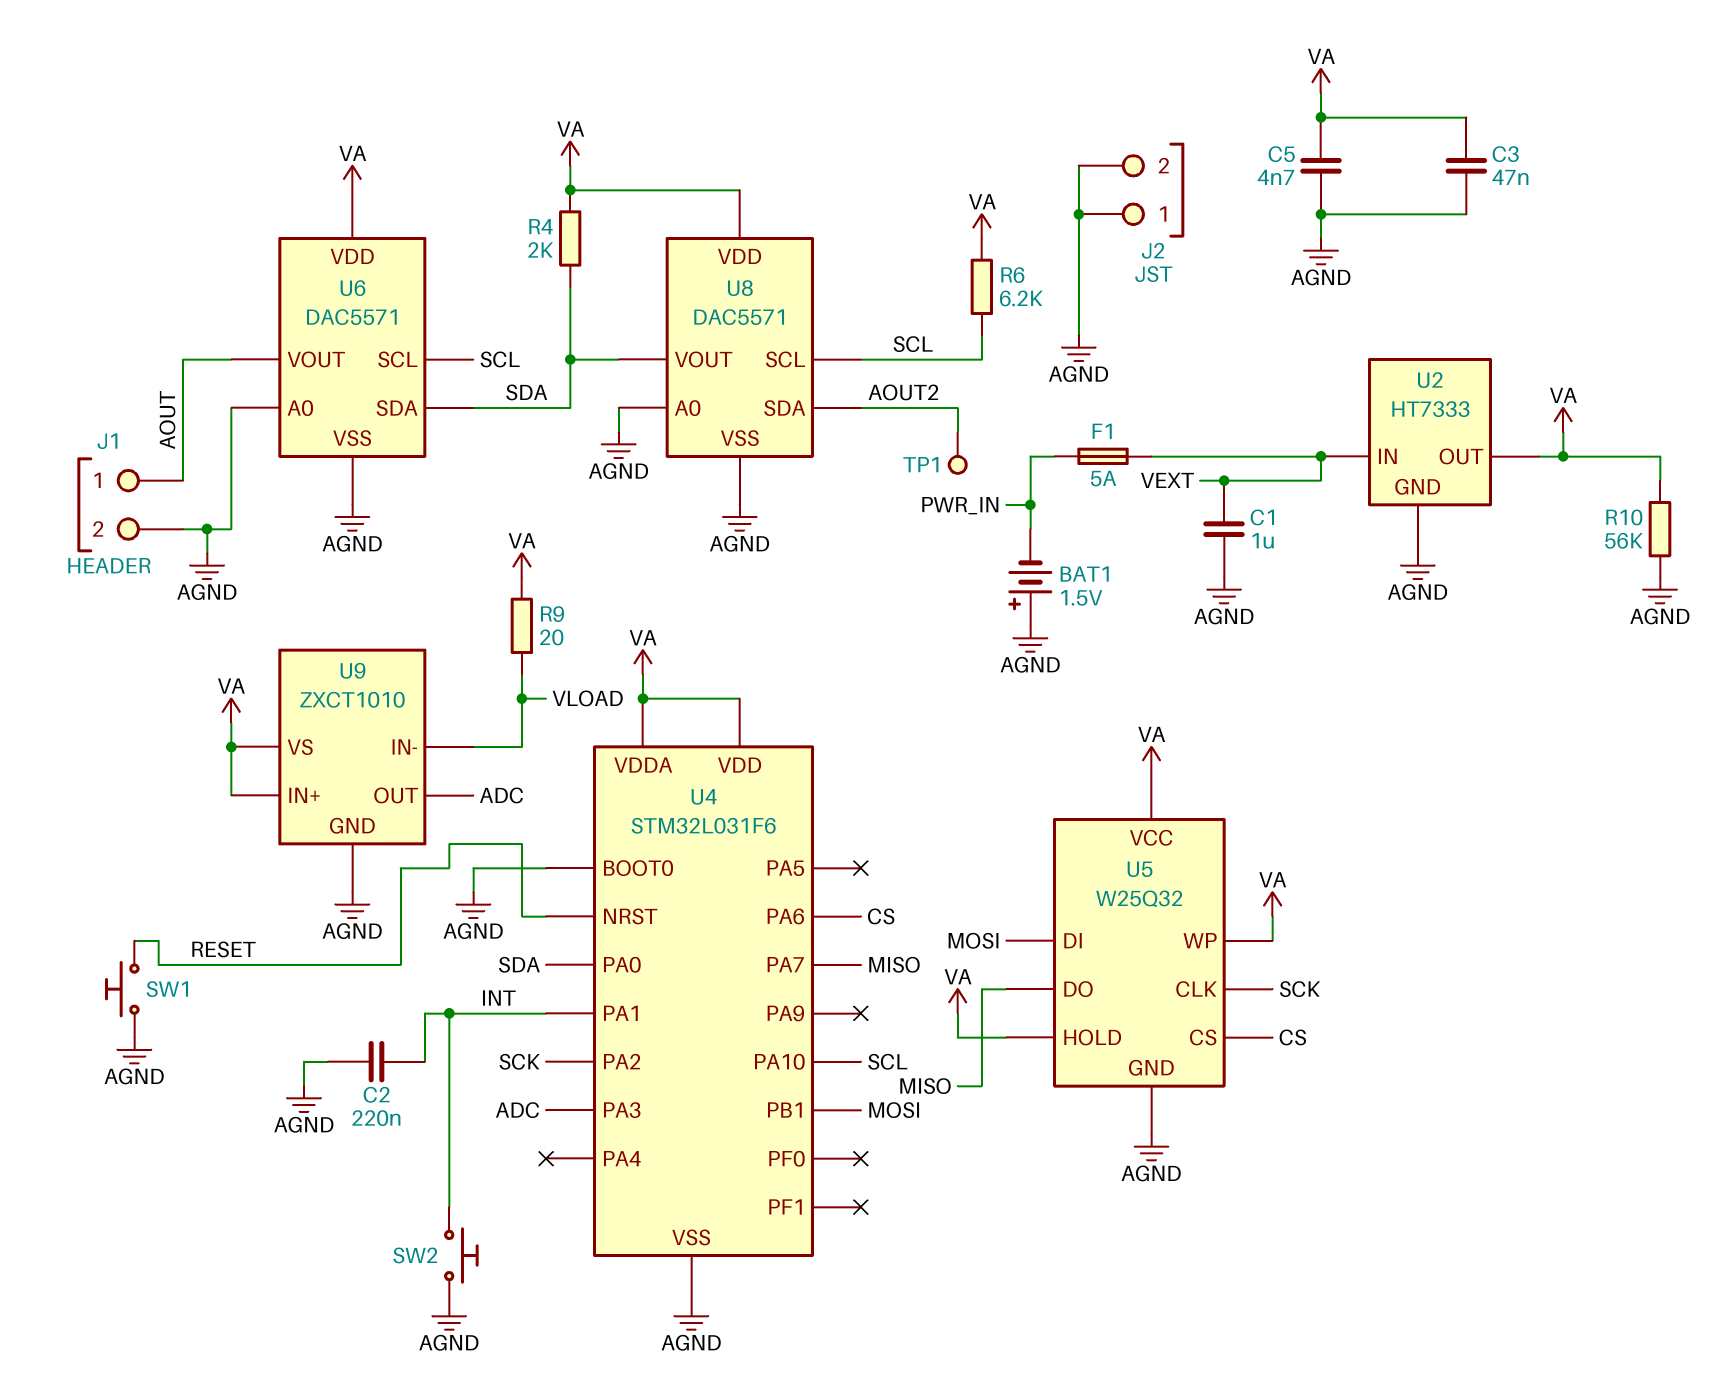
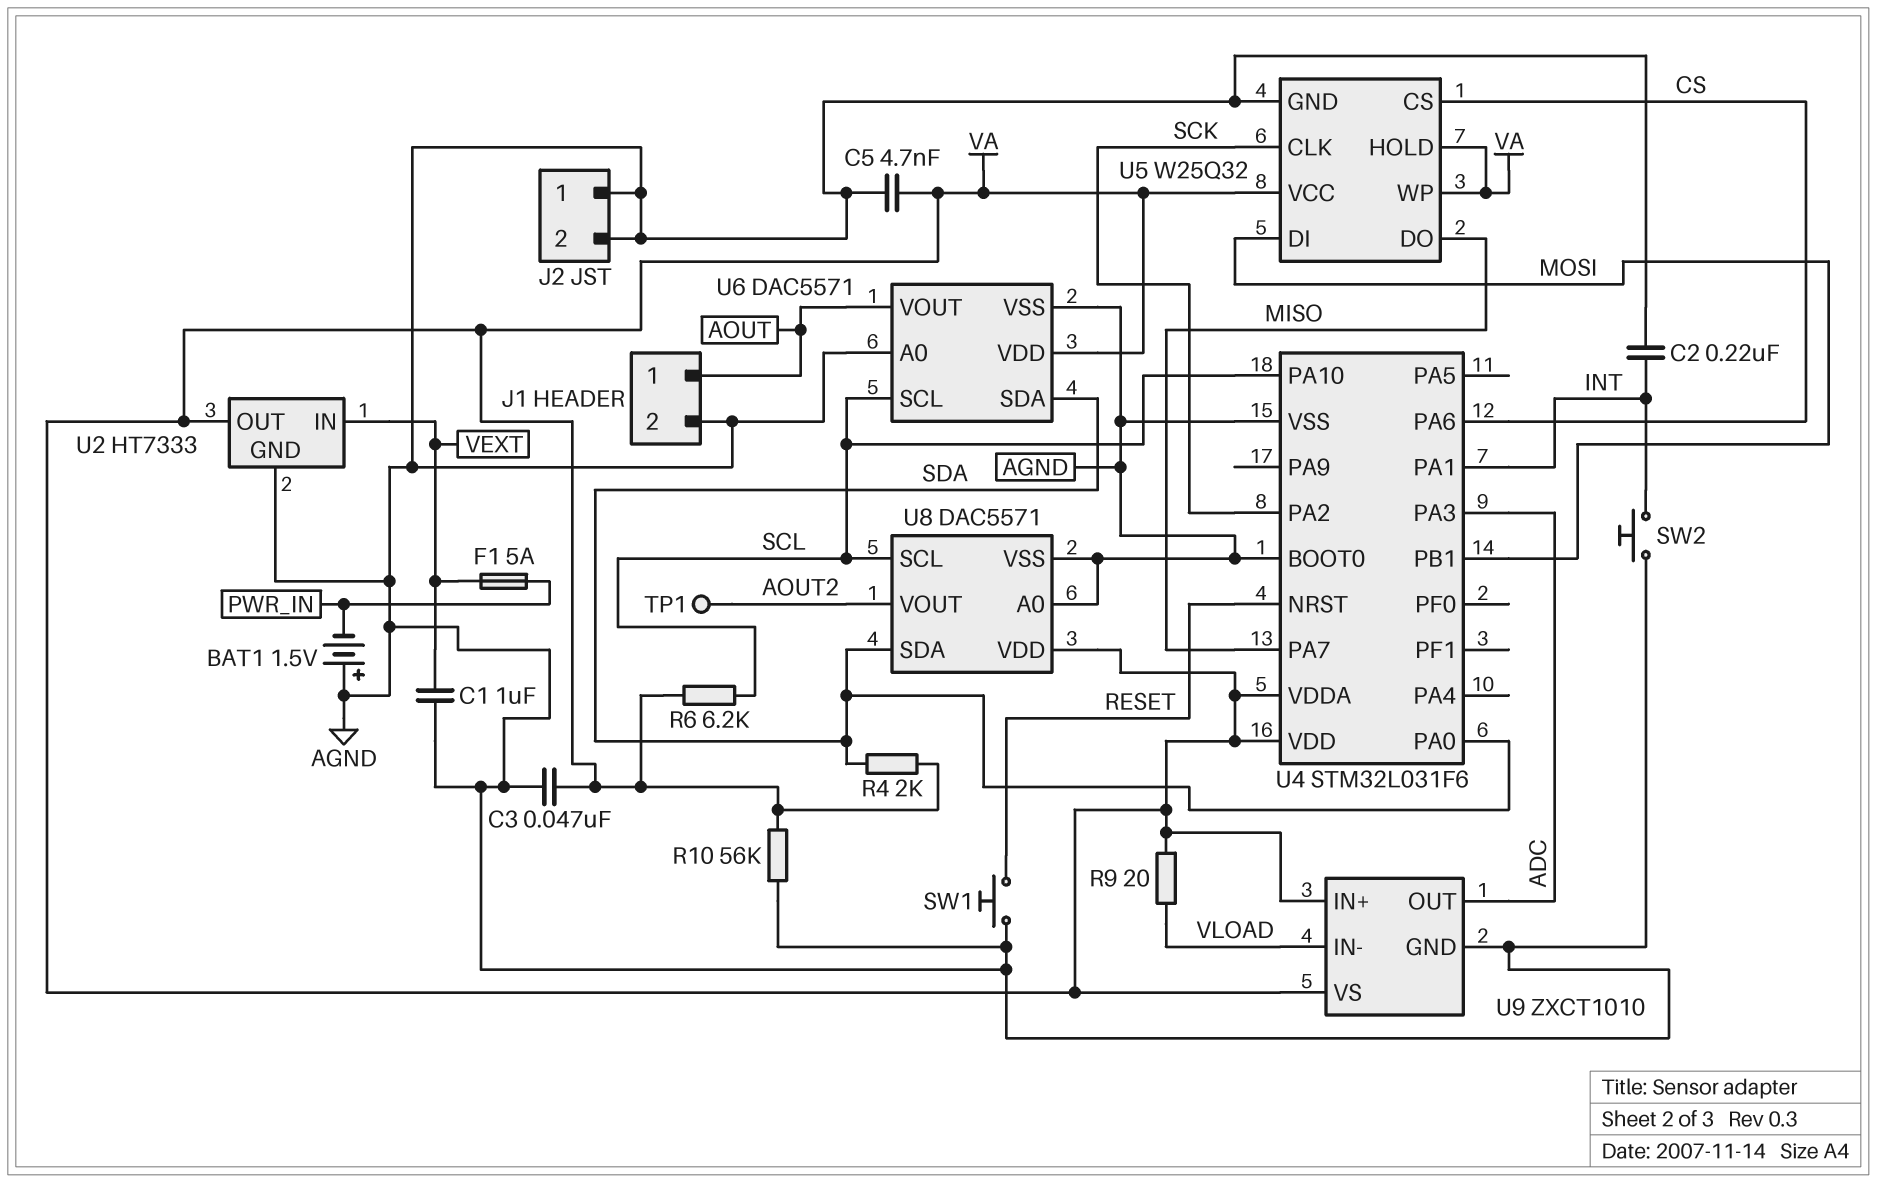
U8 pin SDA: AOUT2 -> SDA
U8 pin VOUT: SDA -> AOUT2

